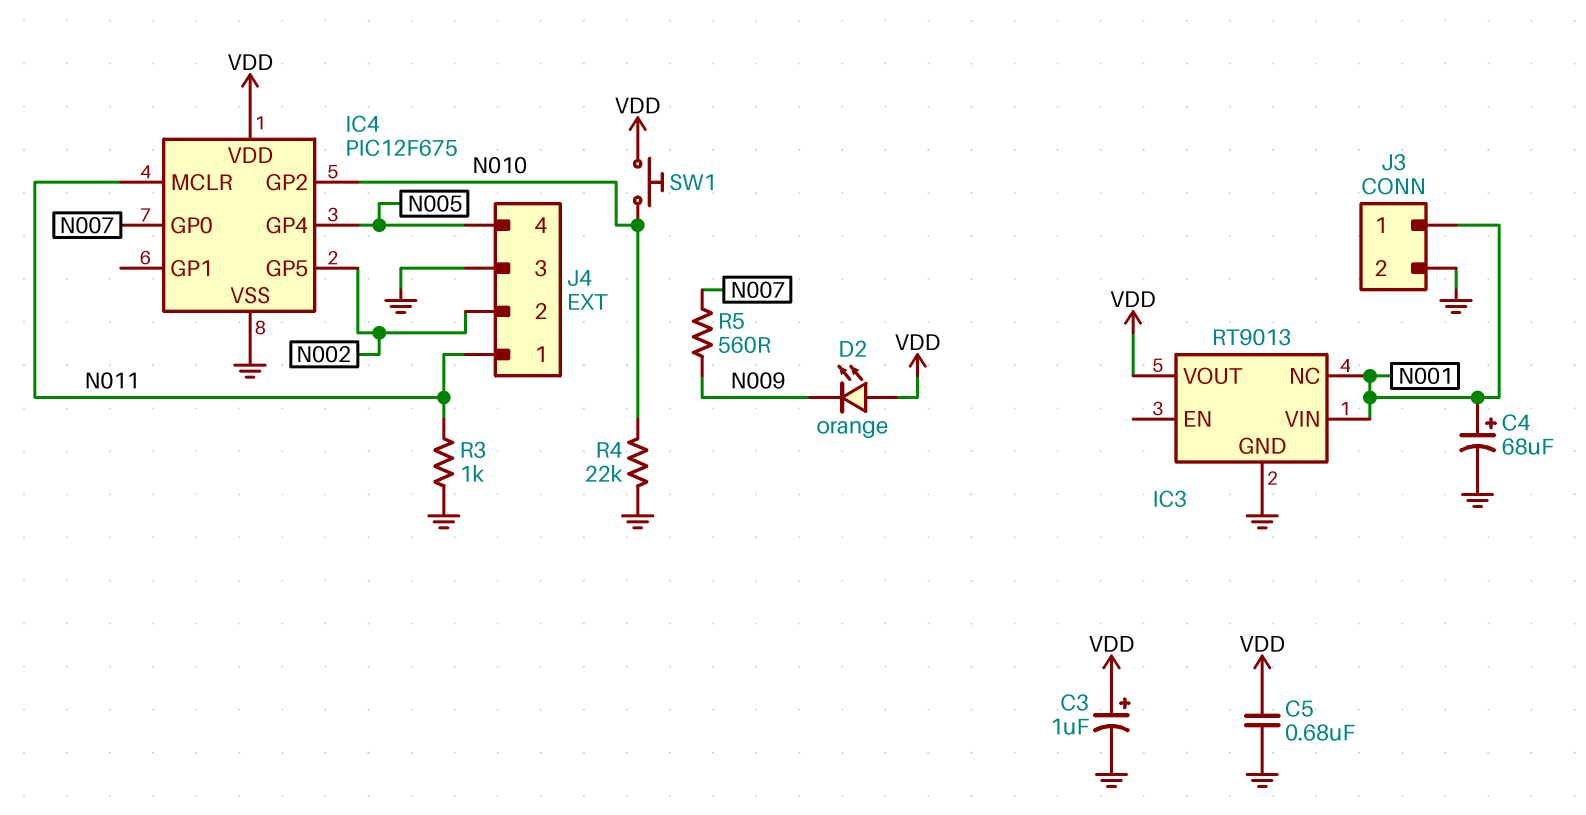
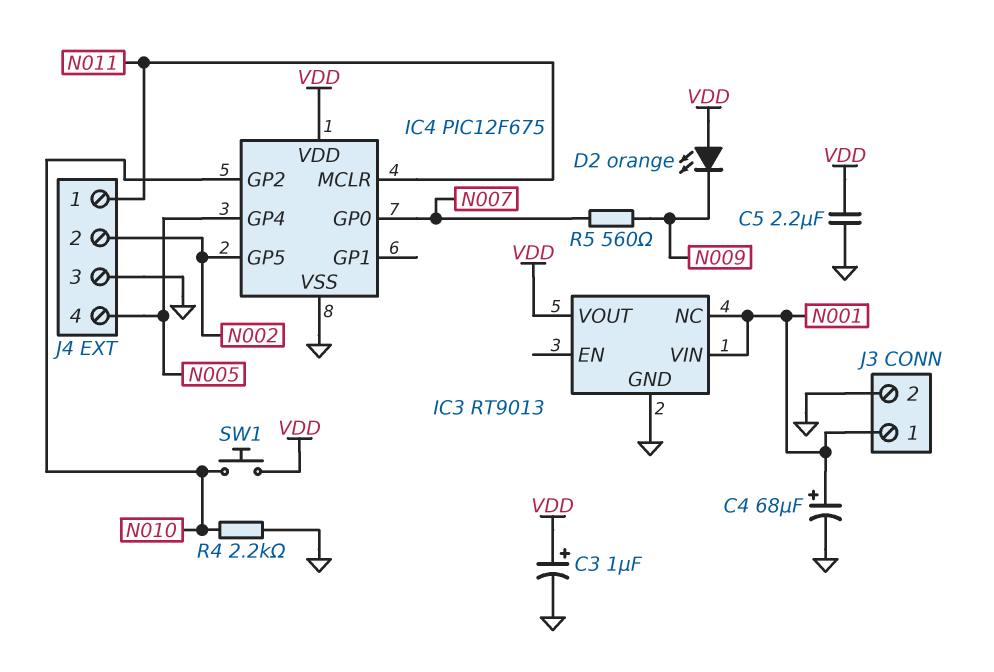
C5: 680nF (GND, VDD) -> 2.2uF (GND, VDD)
R3: 1k (GND, N011) -> none
R4: 22k (GND, N010) -> 2.2k (GND, N010)

